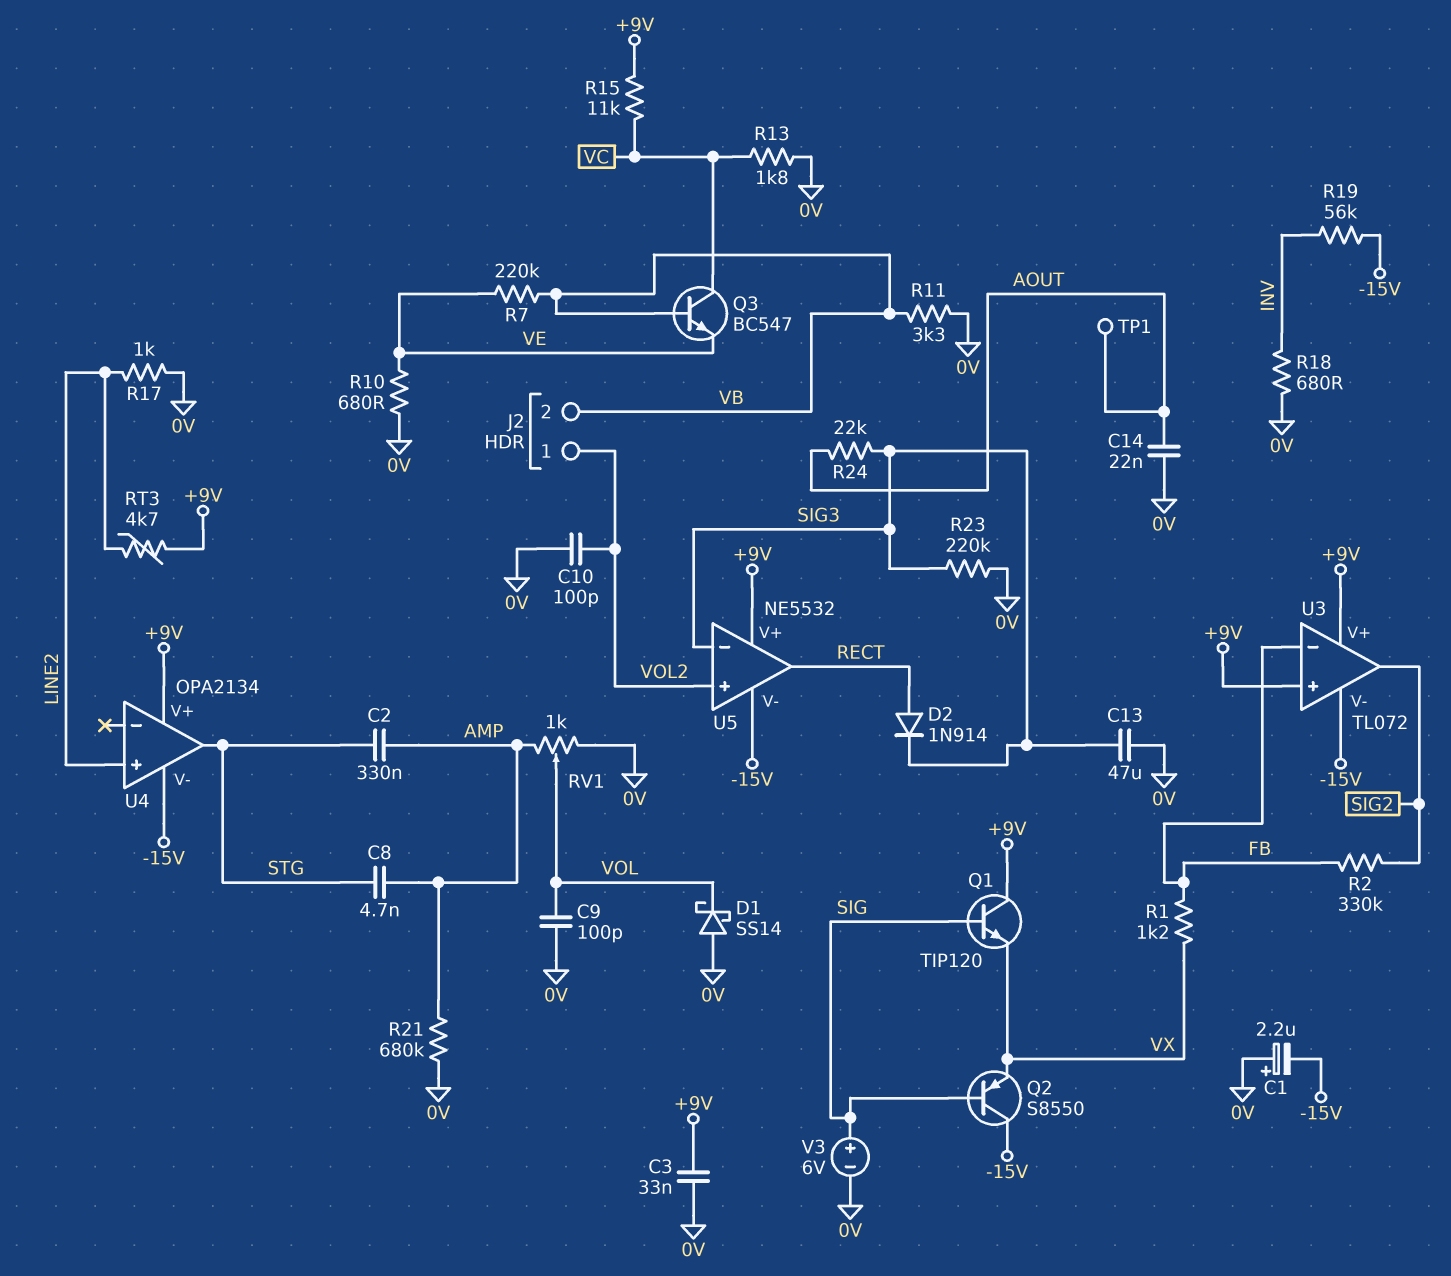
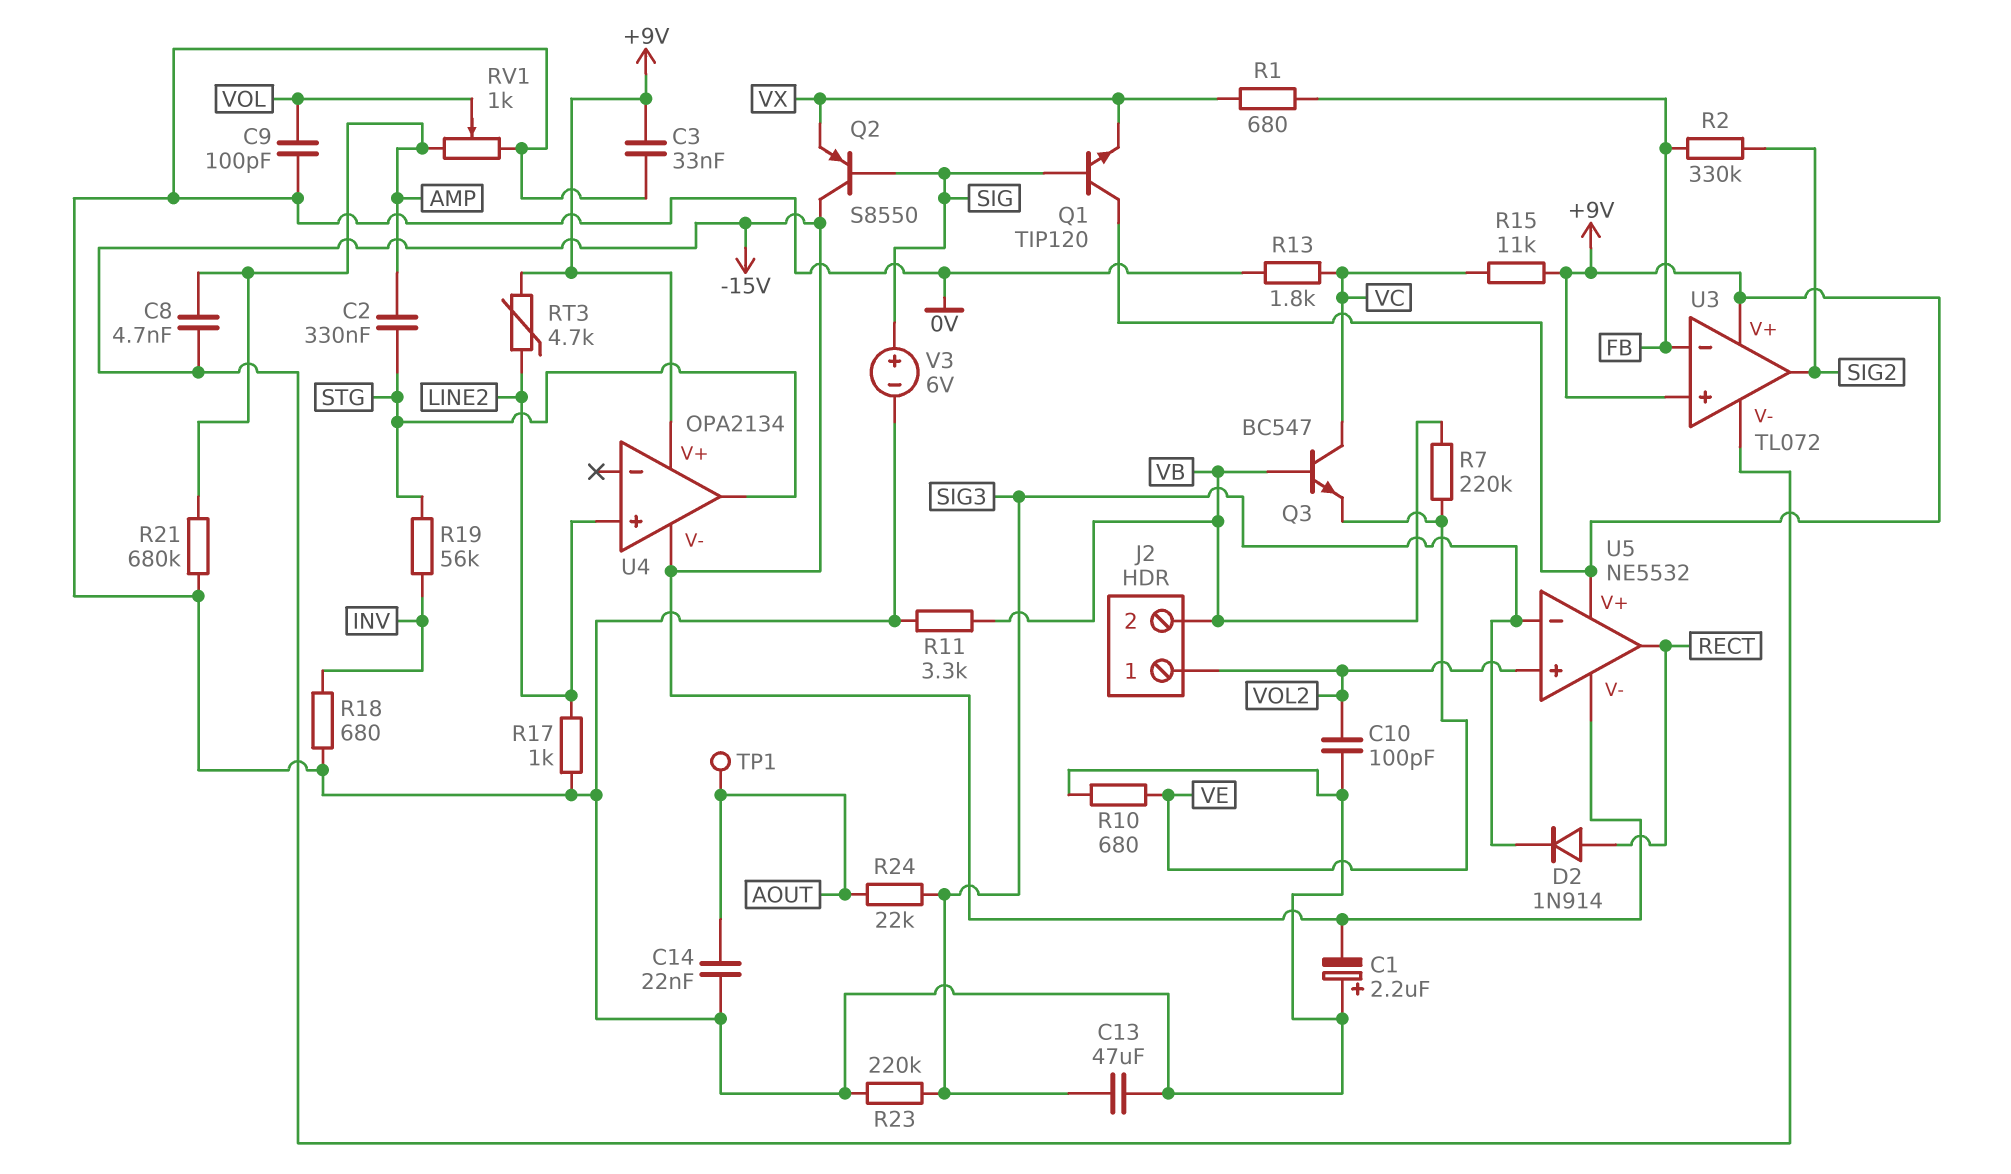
C8: 4.7nF (AMP, STG) -> 4.7nF (-15V, AMP)
D1: schottky SS14 (A 0V, K VOL) -> none
R1: 1.2k (FB, VX) -> 680 (FB, VX)
R19: 56k (-15V, INV) -> 56k (INV, STG)

